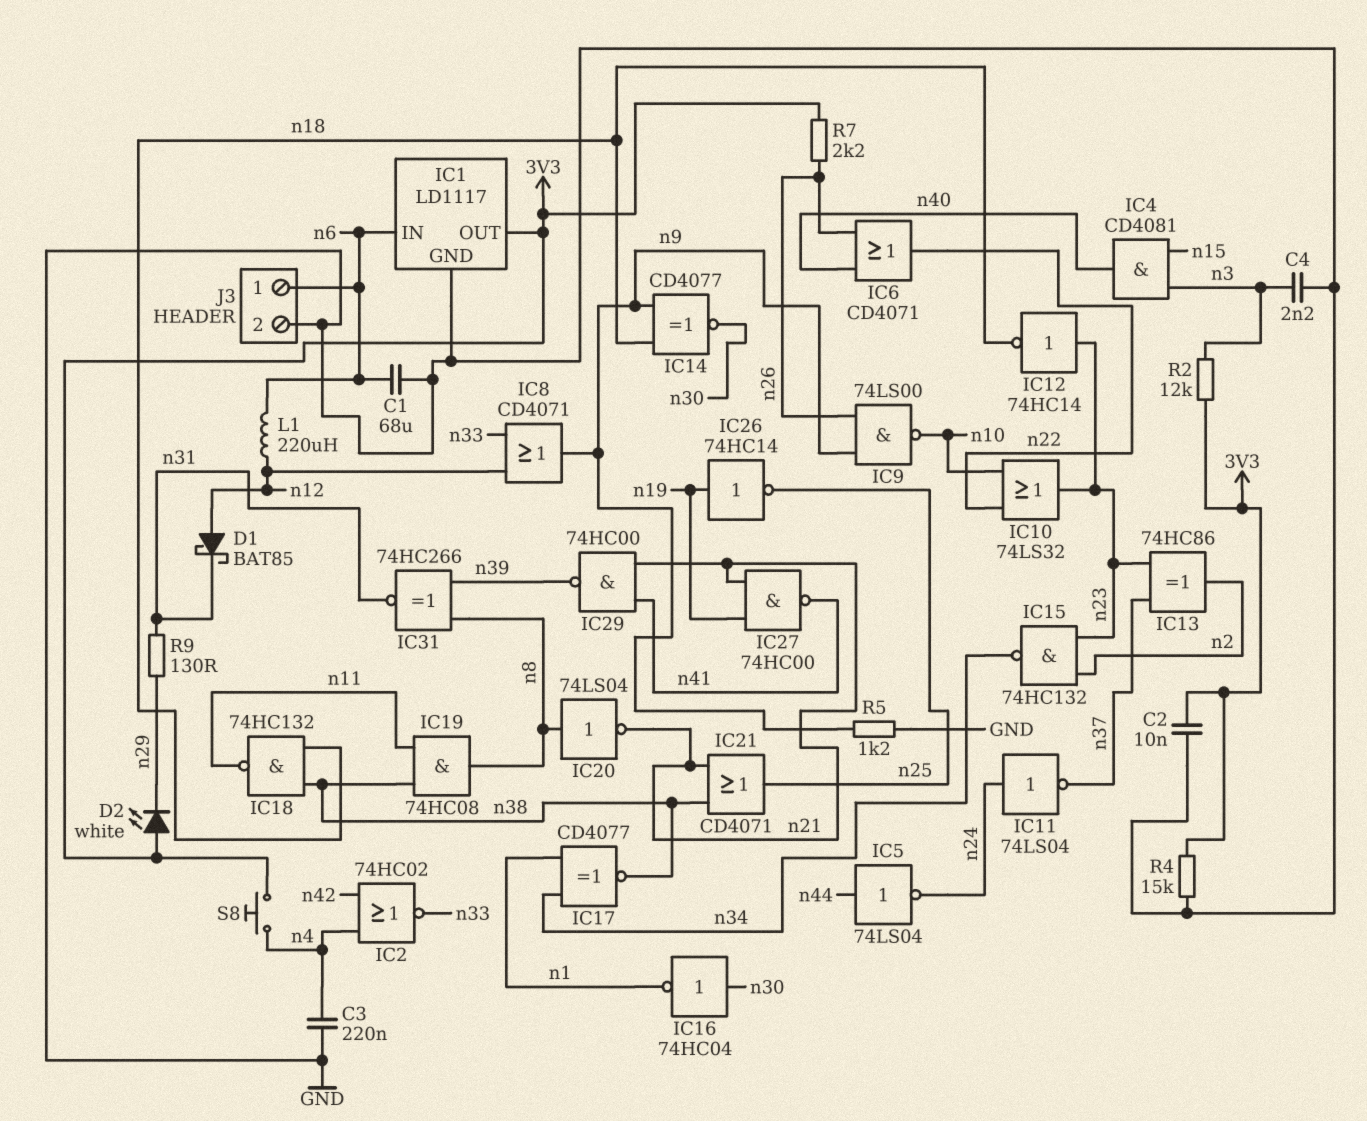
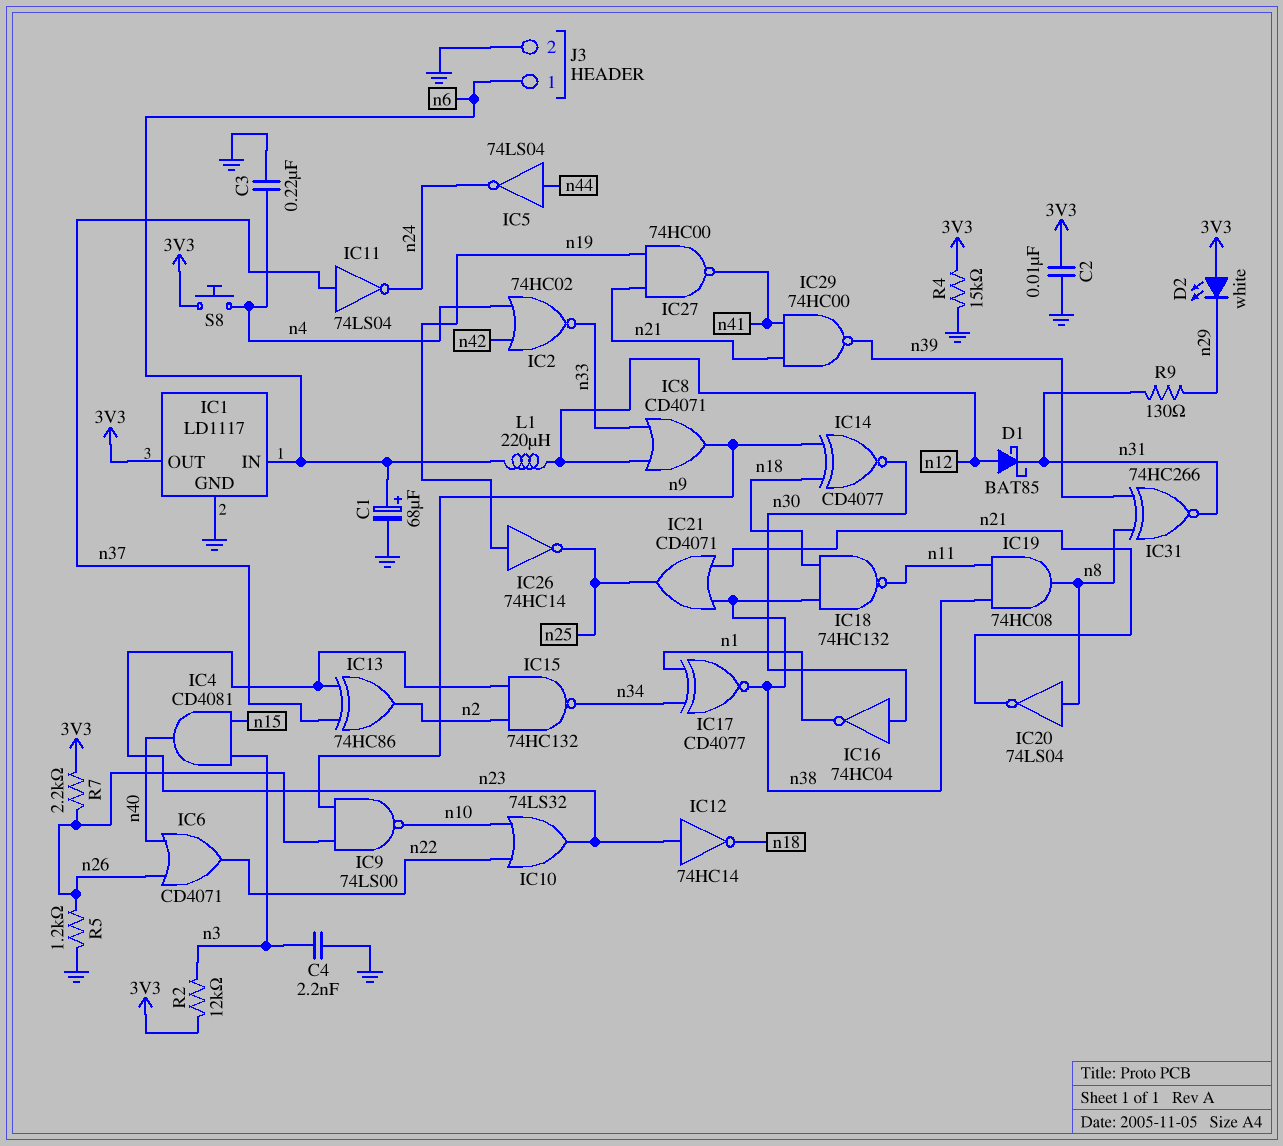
C1: 68uF (GND, n6) -> 68uF (plus n6, minus GND)
IC11: NOT 74LS04 (in n24, out n37) -> NOT 74LS04 (in n37, out n24)
R5: 1.2k (GND, n9) -> 1.2k (GND, n26)

